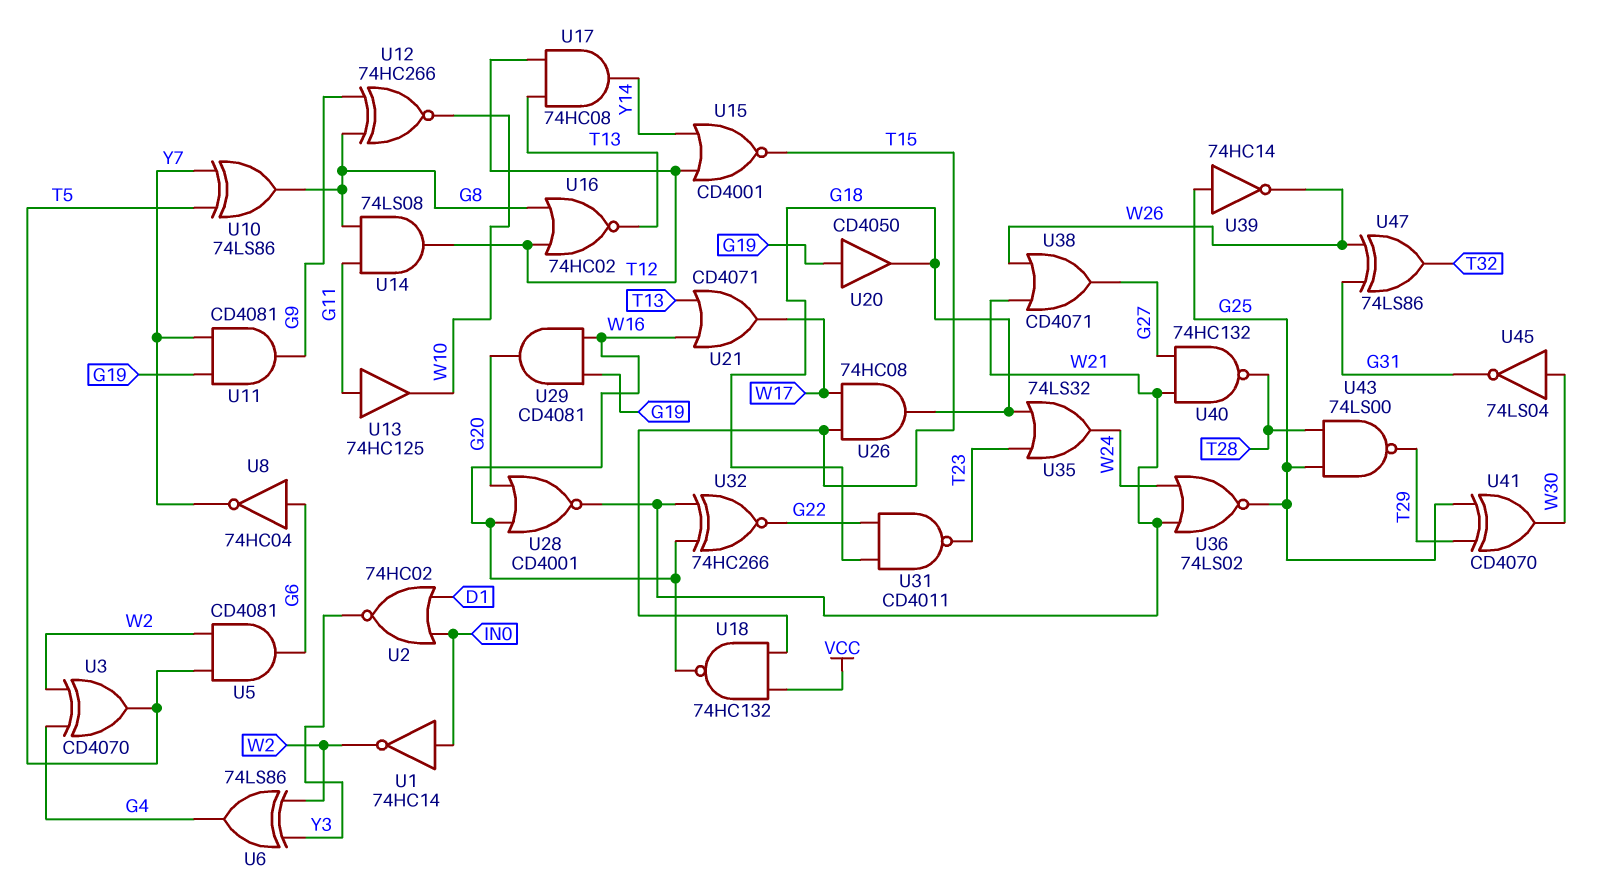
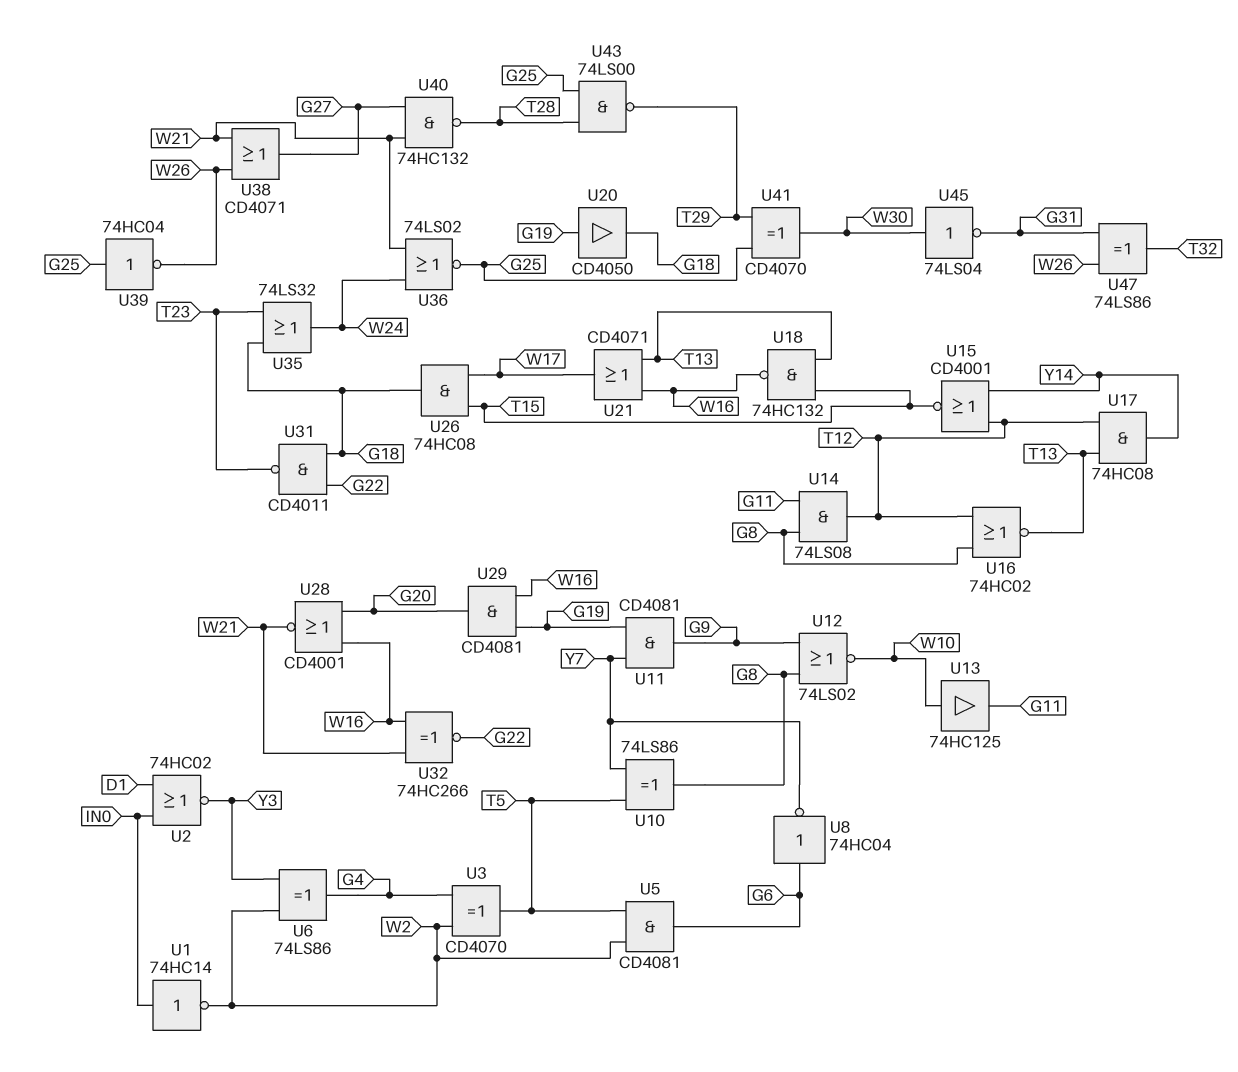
U12: XNOR 74HC266 (in G8, in G9, out W10) -> NOR 74LS02 (in G8, in G9, out W10)
U13: buffer 74HC125 (in G11, out W10) -> buffer 74HC125 (in W10, out G11)
U18: NAND 74HC132 (in T15, in VCC, out W16) -> NAND 74HC132 (in T13, in T15, out W16)
U39: NOT 74HC14 (in G25, out W26) -> NOT 74HC04 (in G25, out W26)

